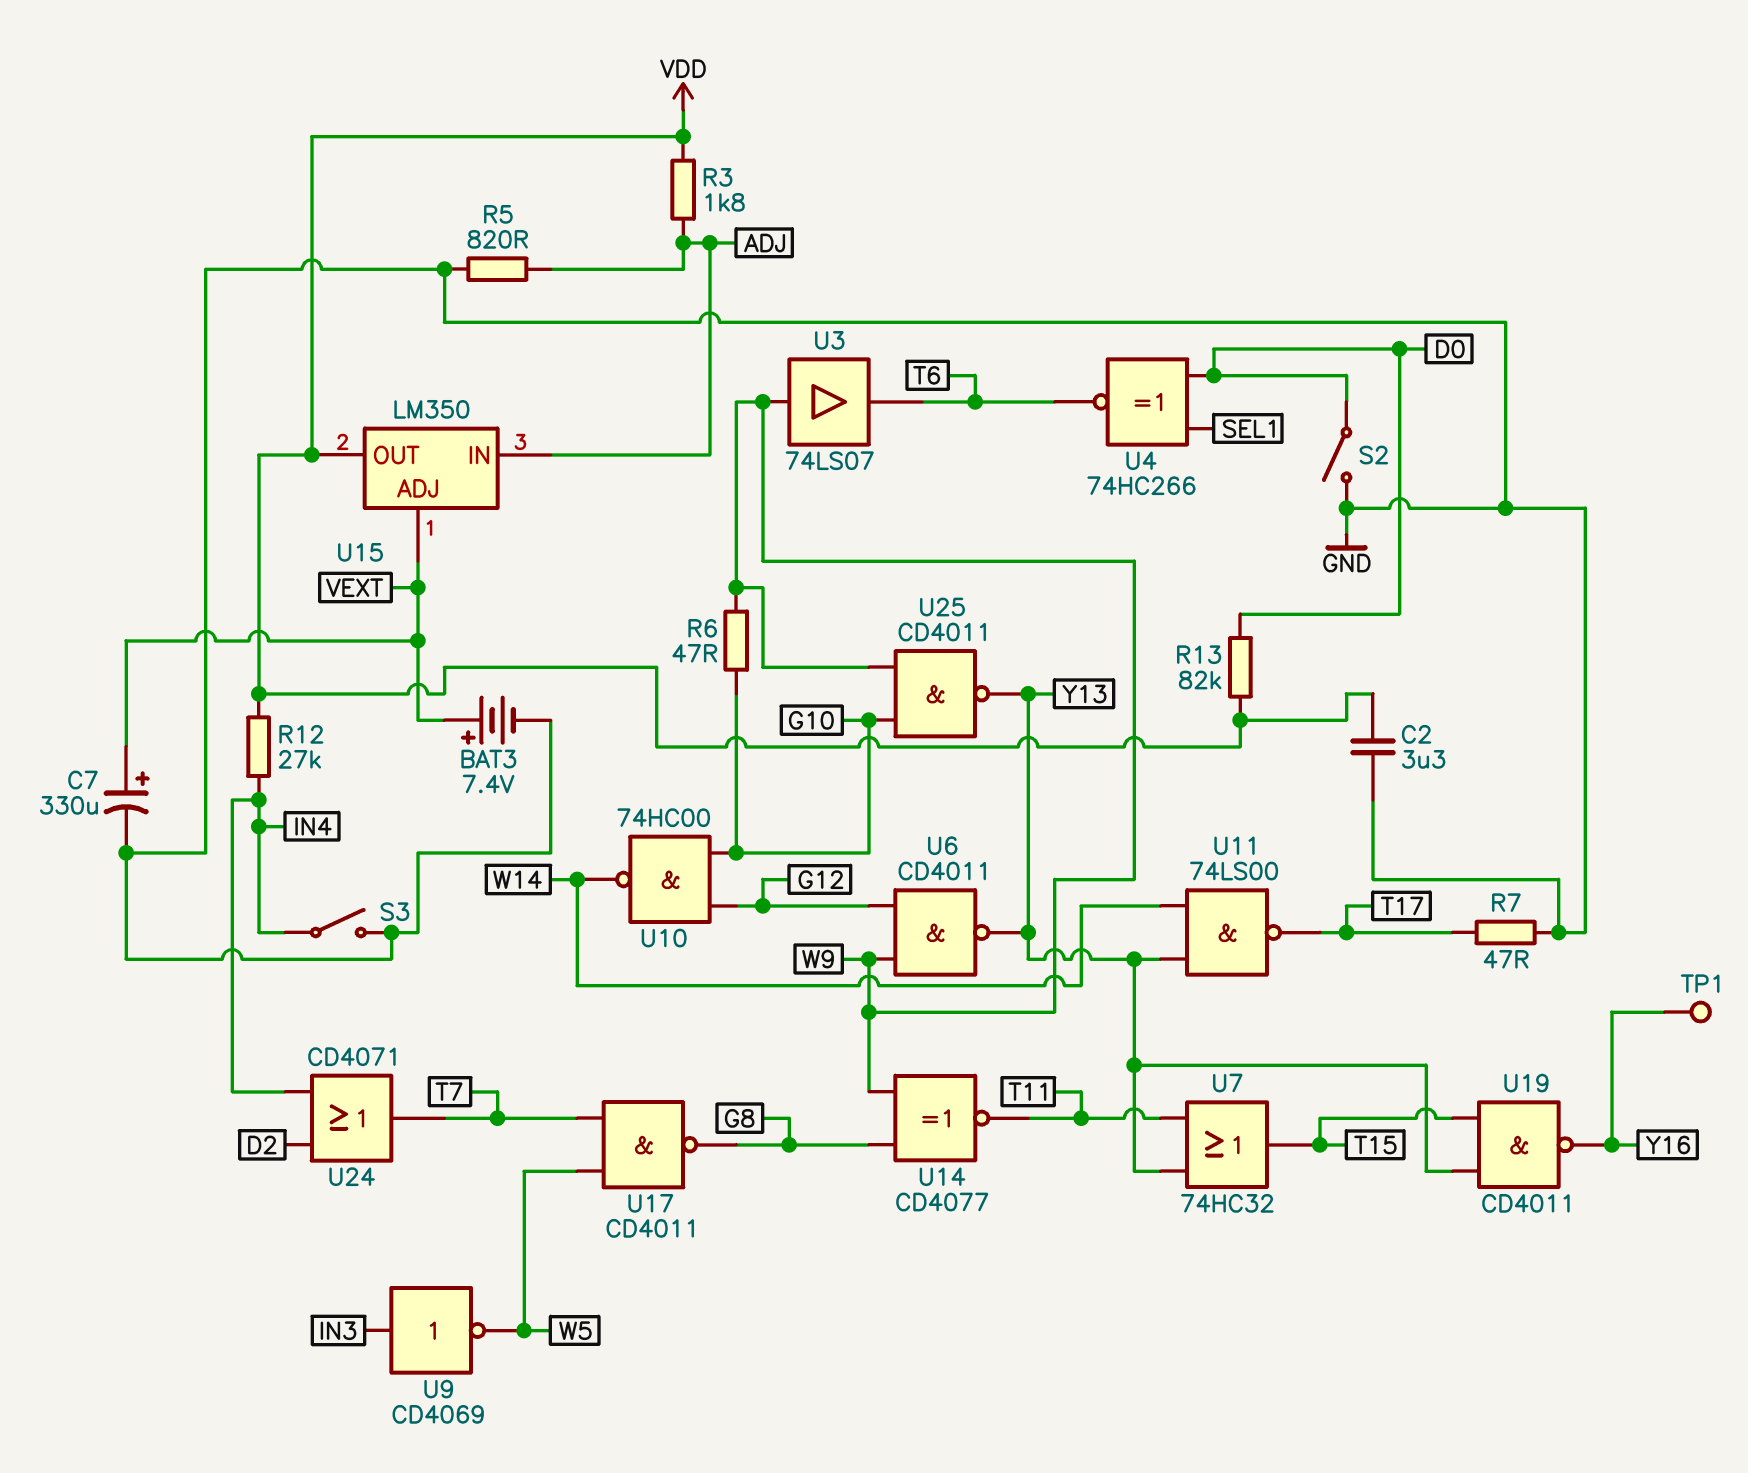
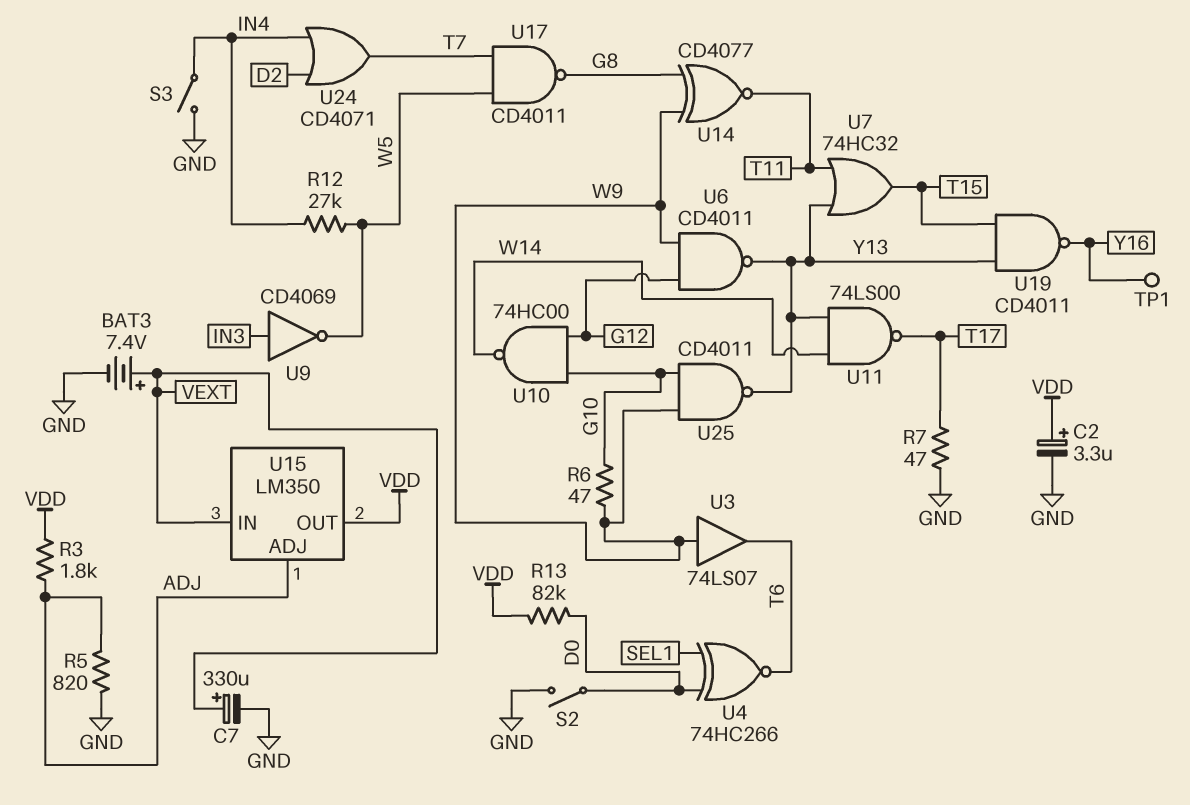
C2: 3.3uF (GND, VDD) -> 3.3uF (plus VDD, minus GND)
R12: 27k (IN4, VDD) -> 27k (IN4, W5)
U15 pin ADJ: VEXT -> ADJ
U15 pin IN: ADJ -> VEXT

